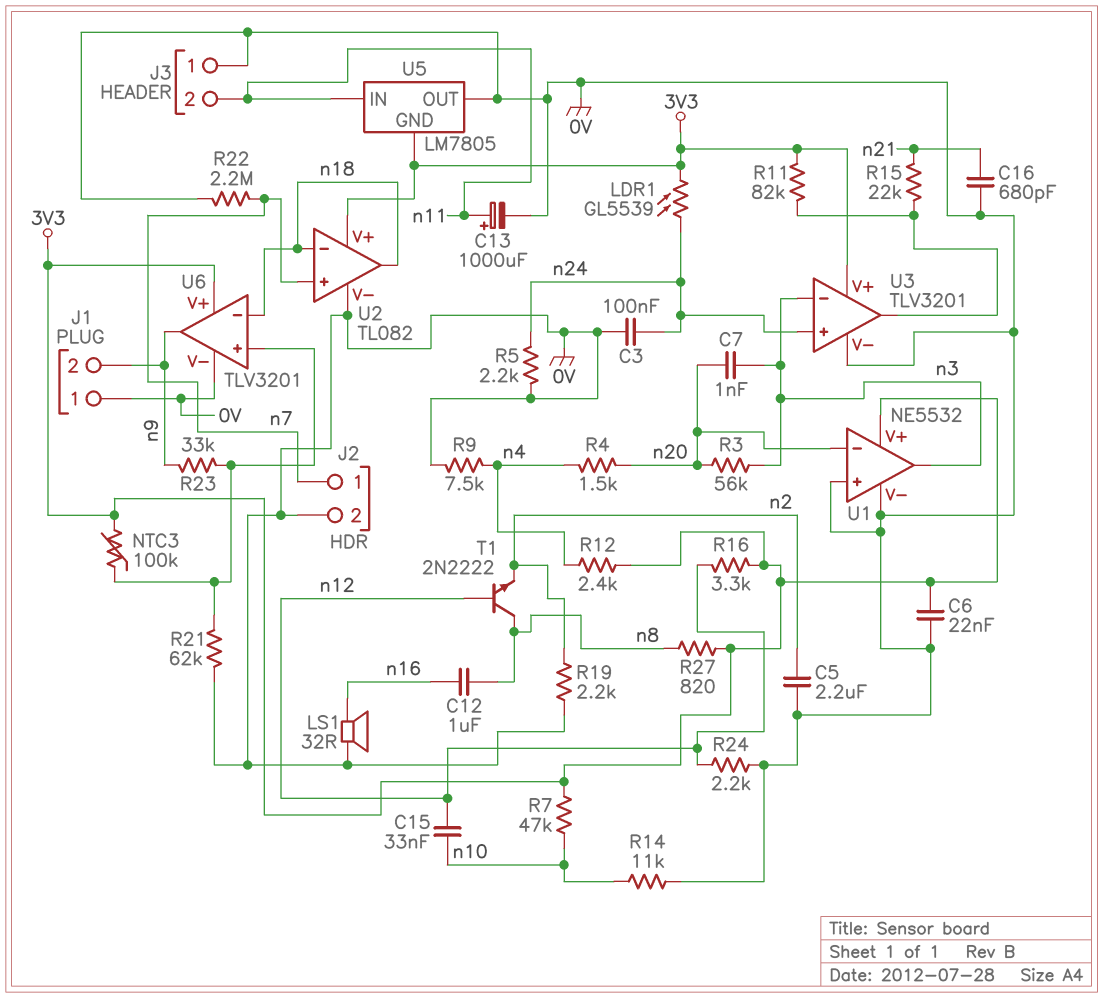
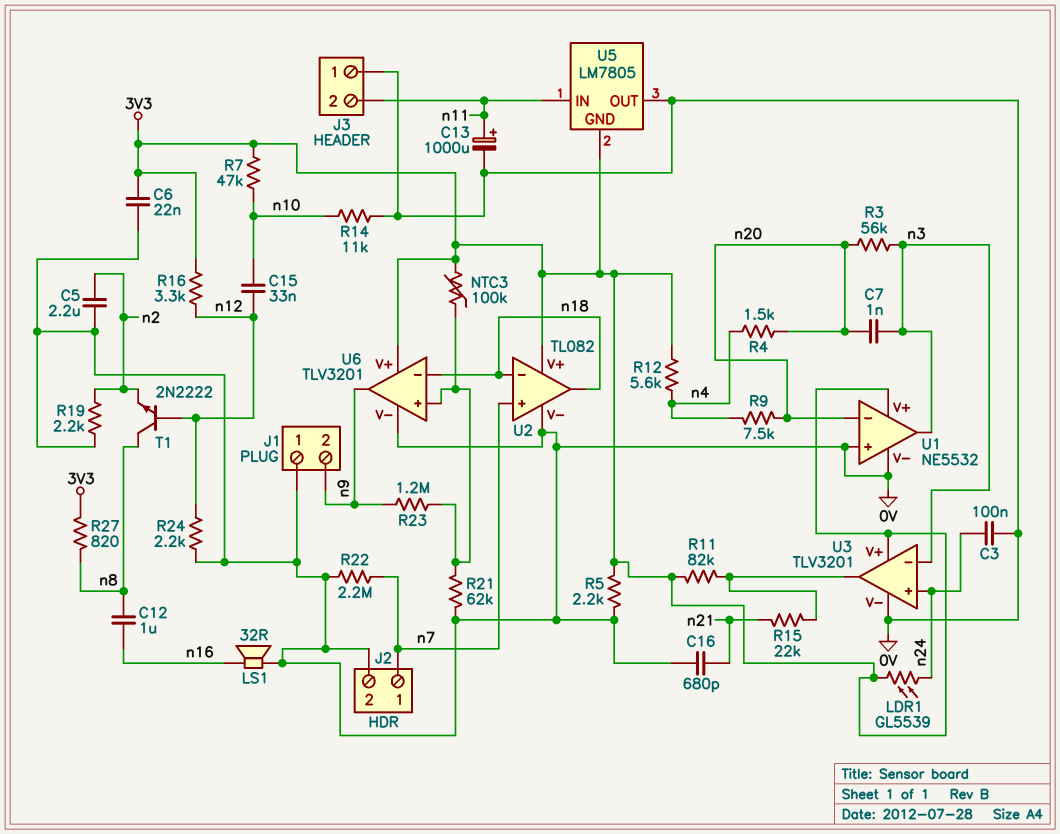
R5: 2.2k (0V, n24) -> 2.2k (0V, 3V3)
R9: 7.5k (0V, n4) -> 7.5k (n4, n20)
R12: 2.4k (3V3, n4) -> 5.6k (3V3, n4)
R23: 33k (U6/in+, n9) -> 1.2M (U6/in+, n9)

